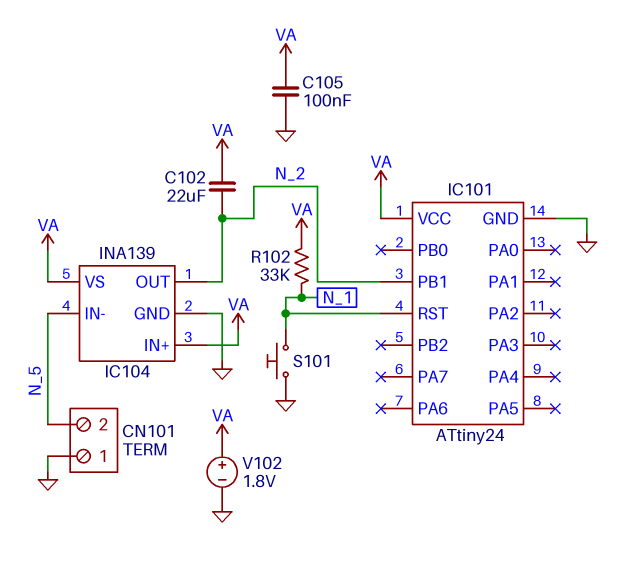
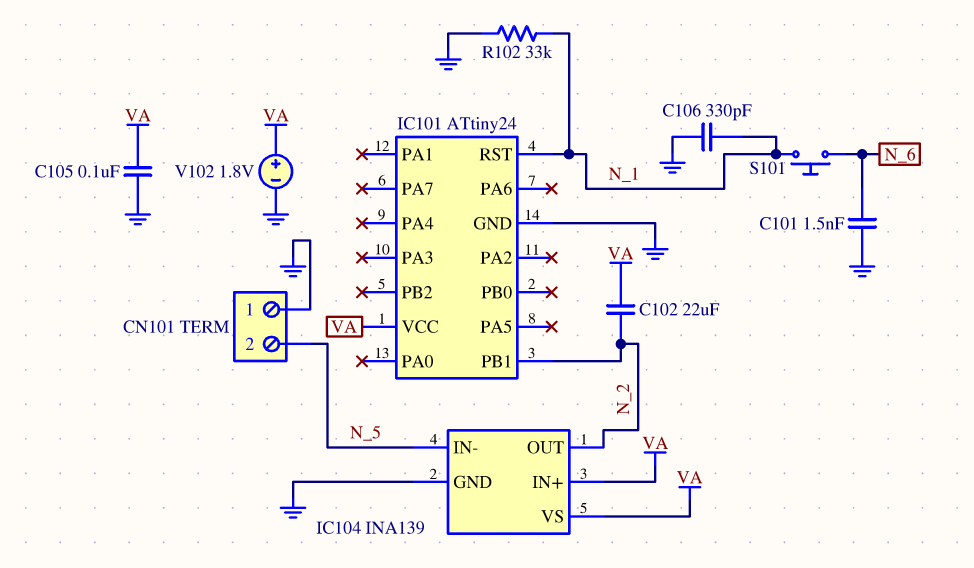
C101: none -> 1.5nF (GND, N_6)
C106: none -> 330pF (GND, N_1)
R102: 33k (N_1, VA) -> 33k (GND, N_1)
S101: button (GND, N_1) -> button (N_1, N_6)

